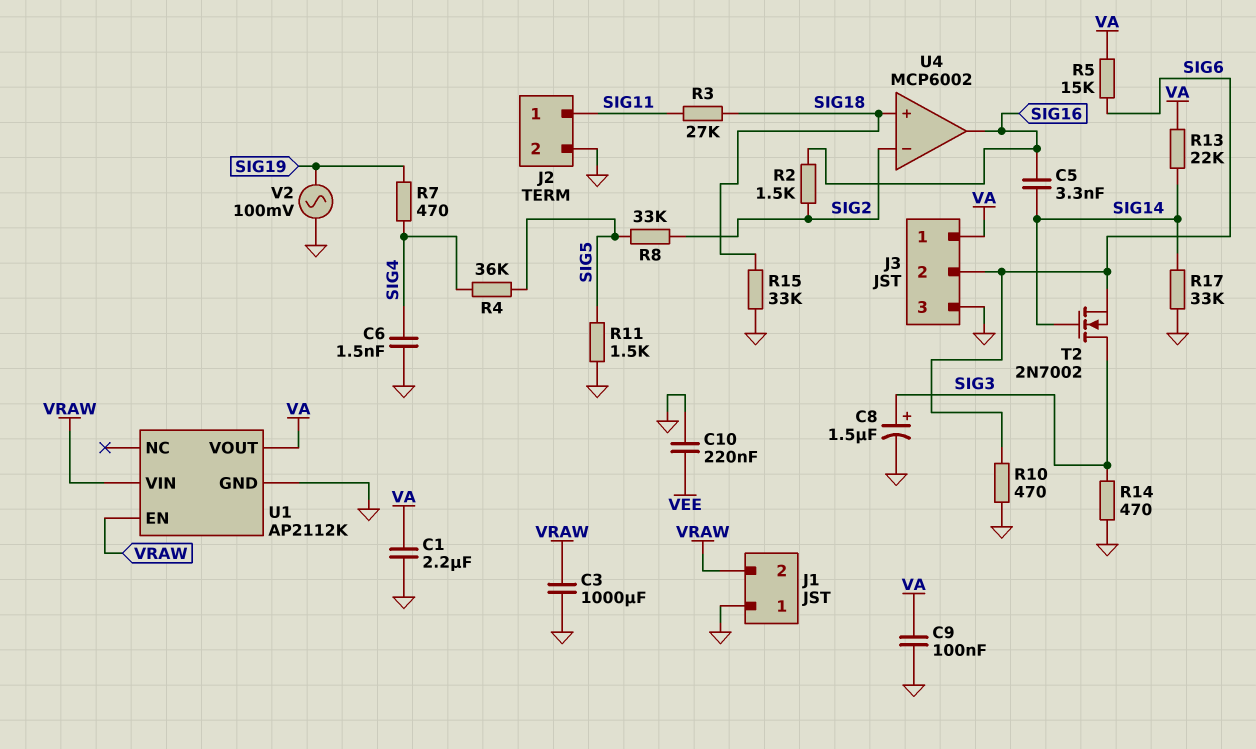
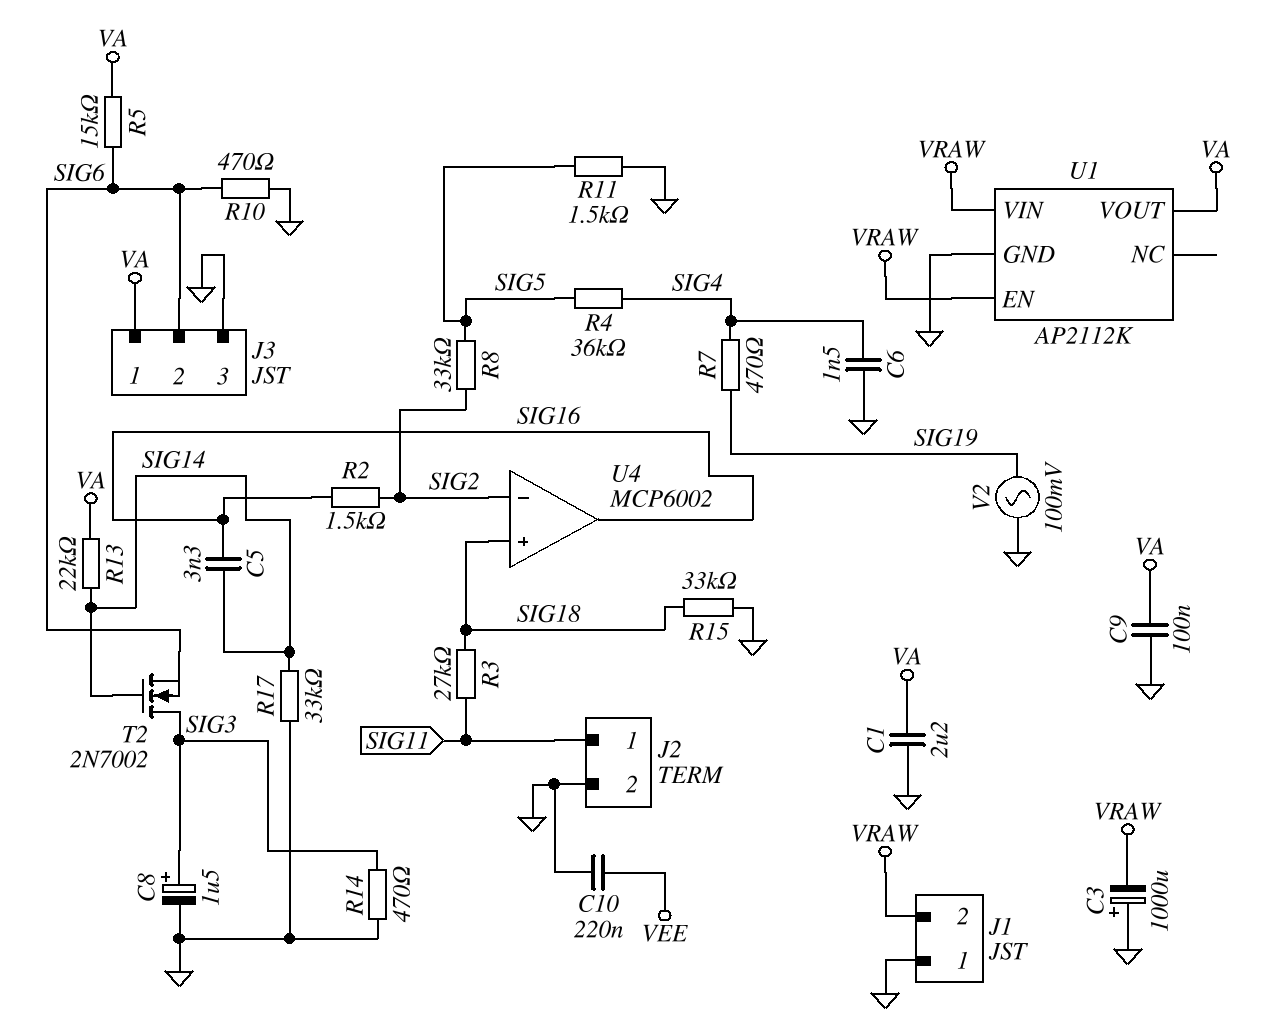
C3: 1000uF (GND, VRAW) -> 1000uF (plus GND, minus VRAW)

